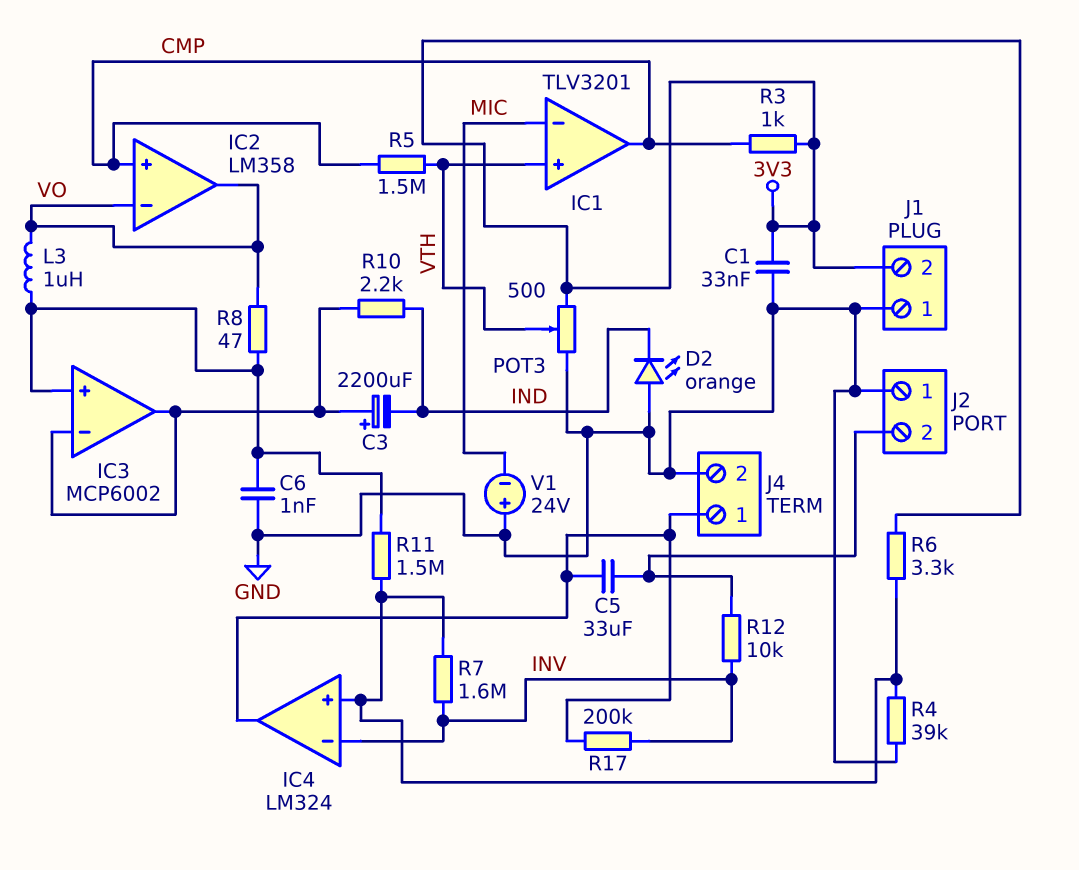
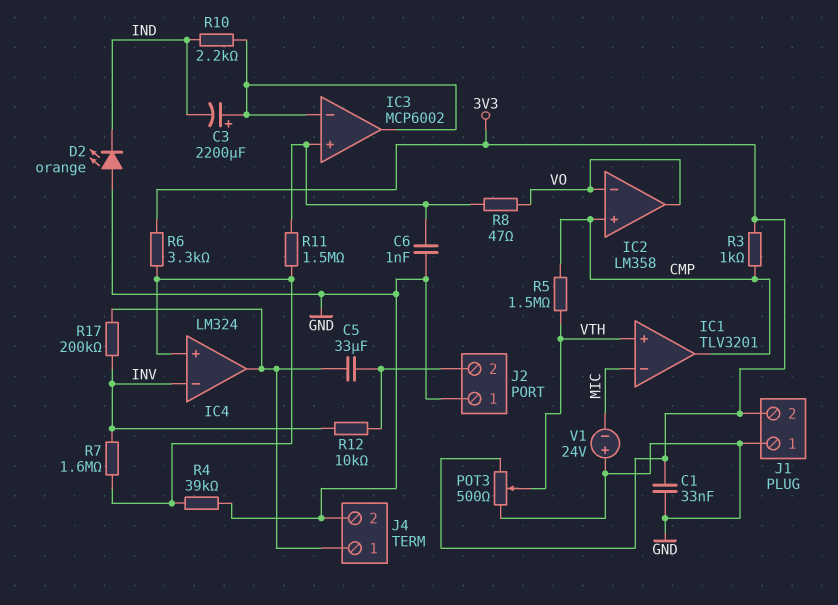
L3: 1uH (IC3/in+, VO) -> none

